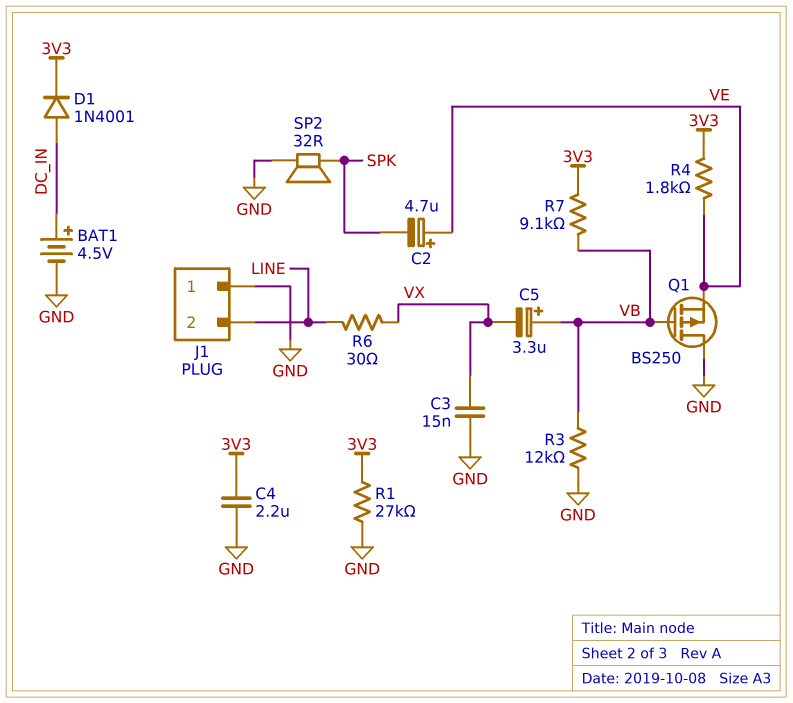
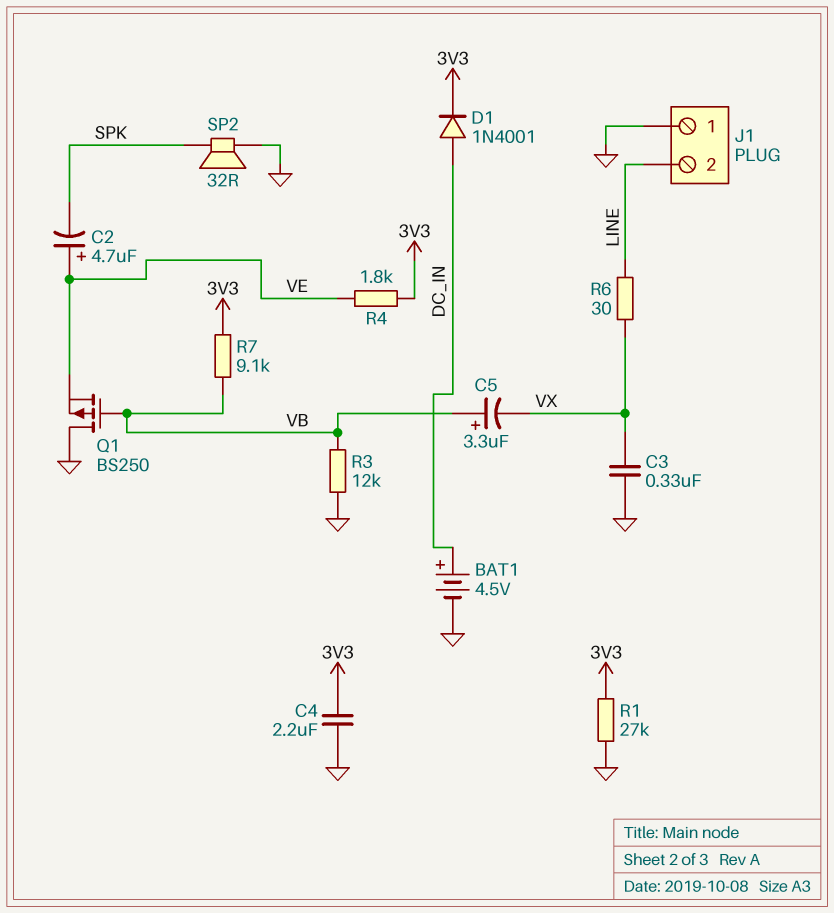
C3: 15nF (GND, VX) -> 330nF (GND, VX)

